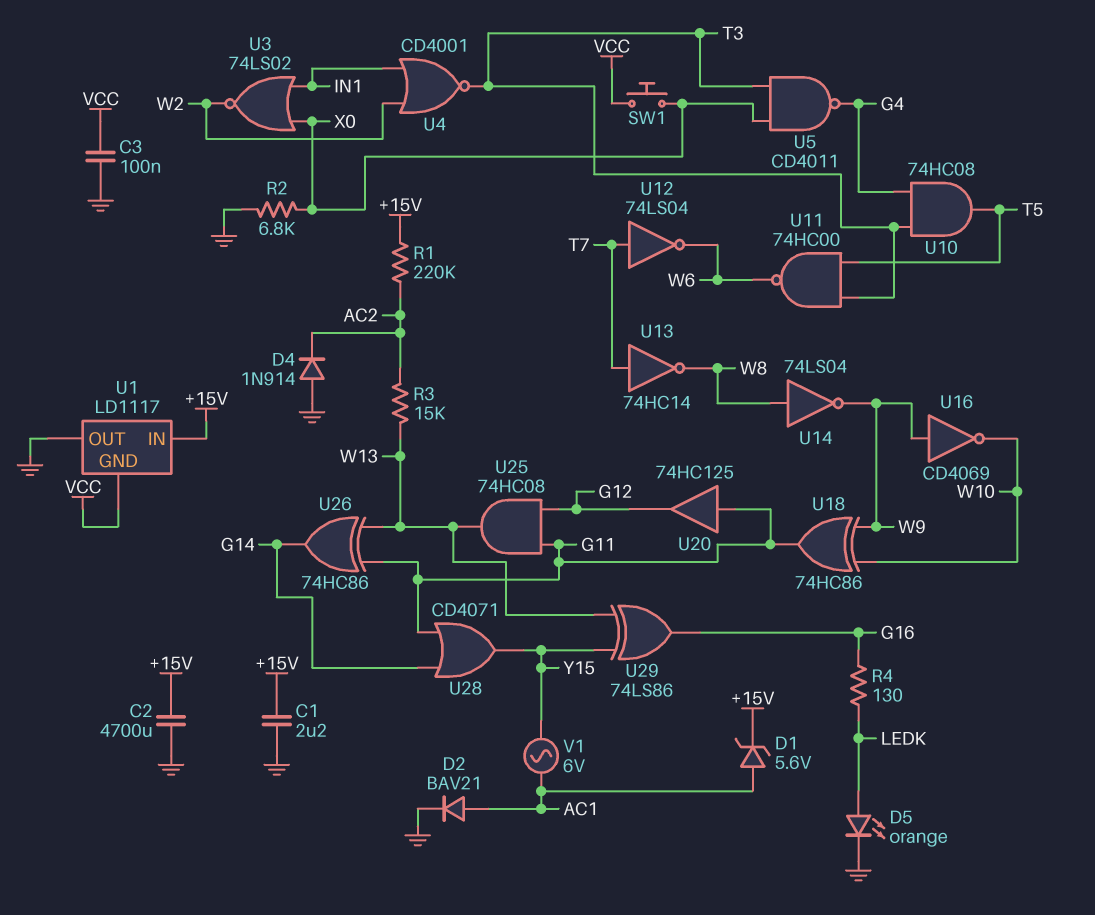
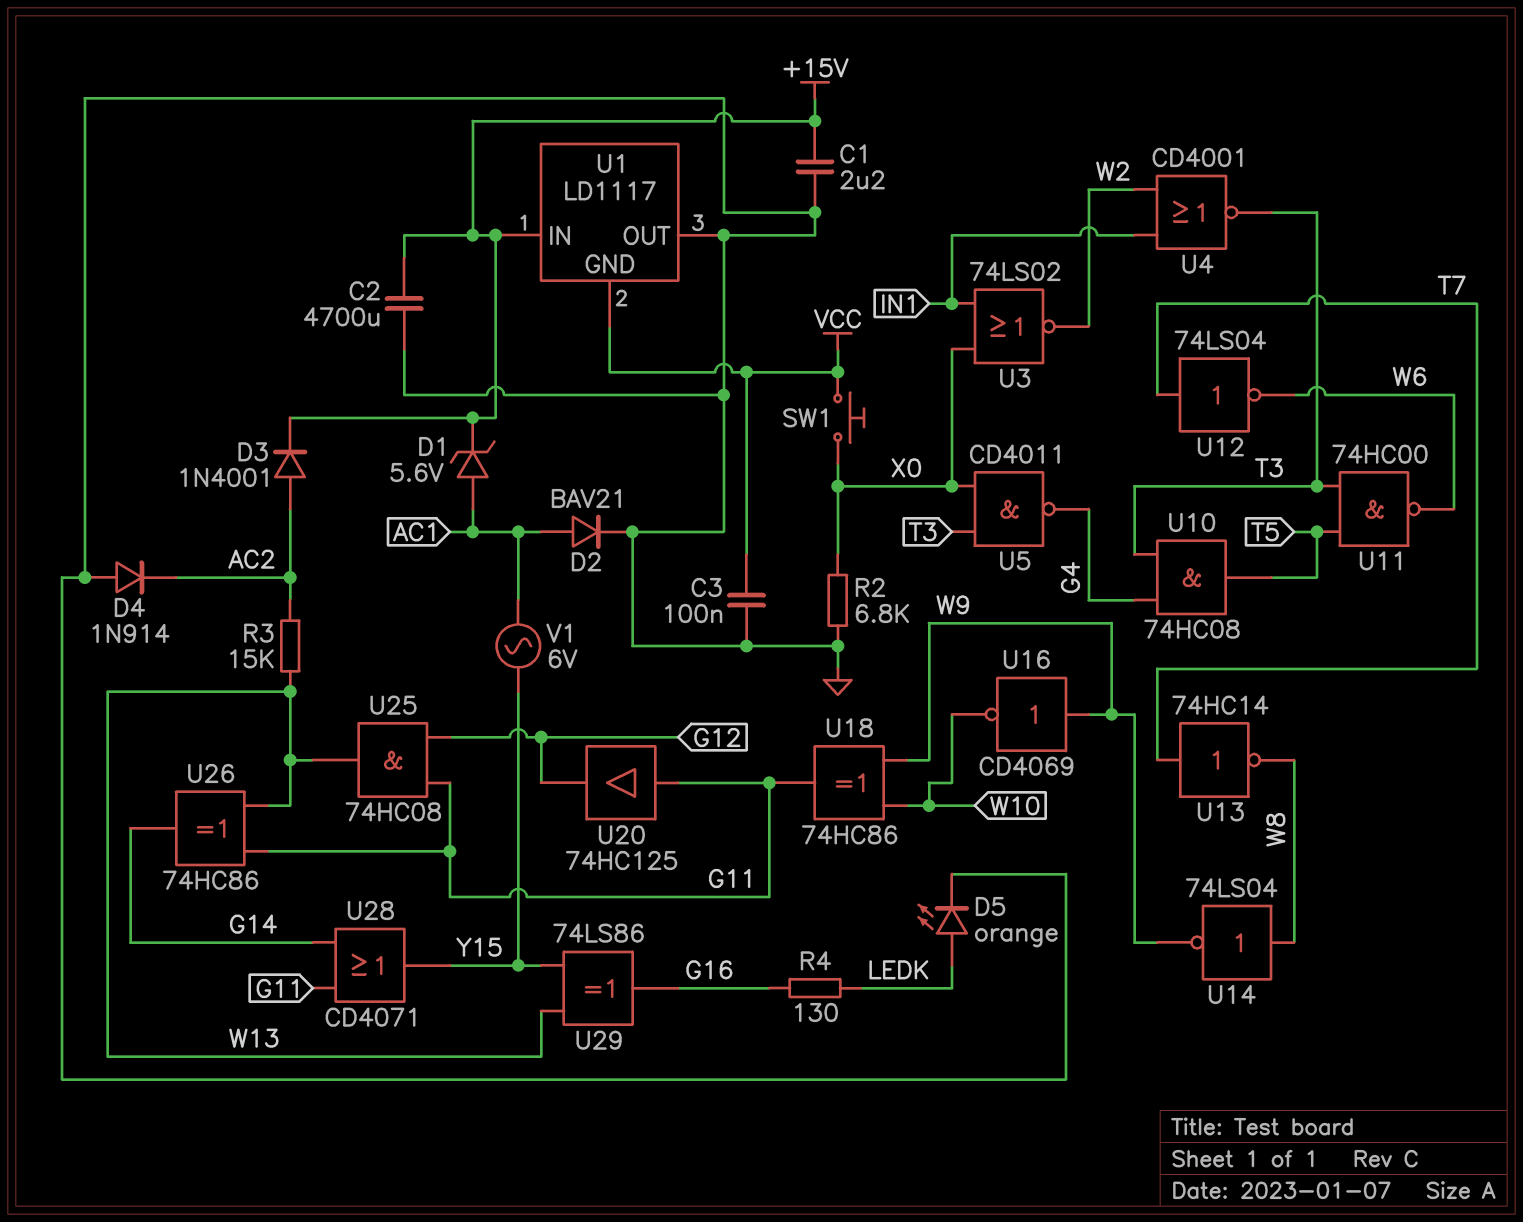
D3: none -> diode 1N4001 (A AC2, K +15V)
R1: 220k (+15V, AC2) -> none

